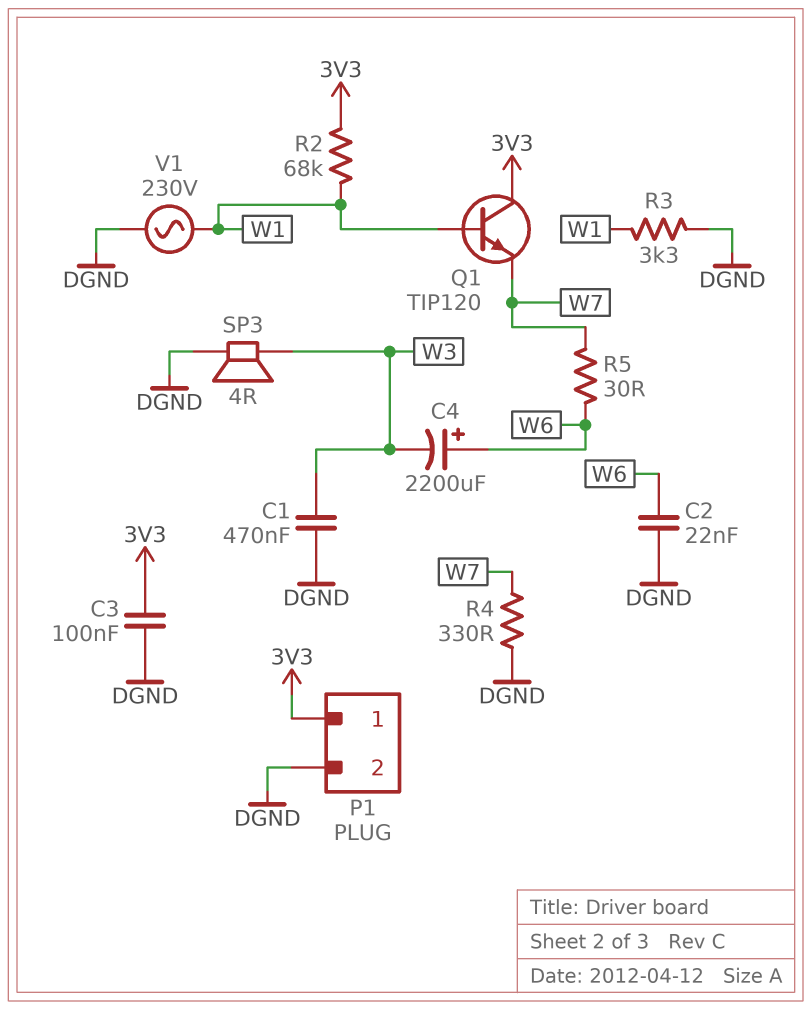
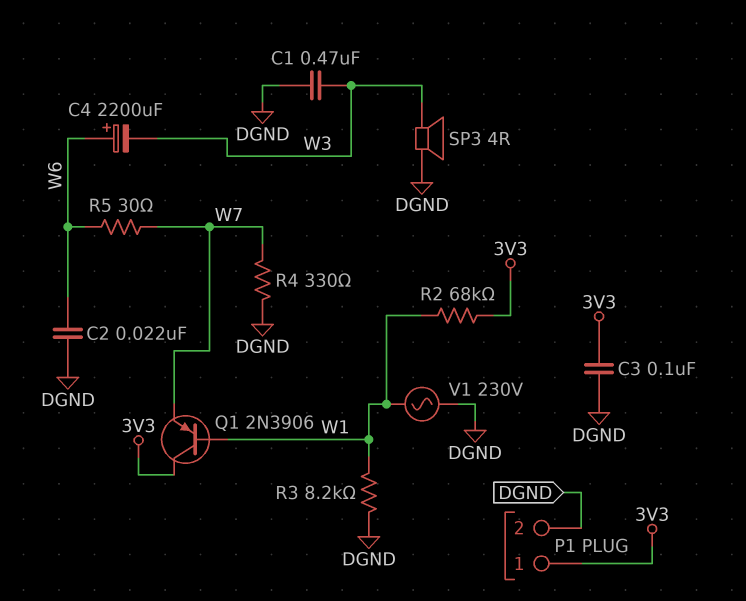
Q1: NPN TIP120 (B W1, C 3V3, E W7) -> PNP 2N3906 (B W1, C 3V3, E W7)
R3: 3.3k (DGND, W1) -> 8.2k (DGND, W1)

